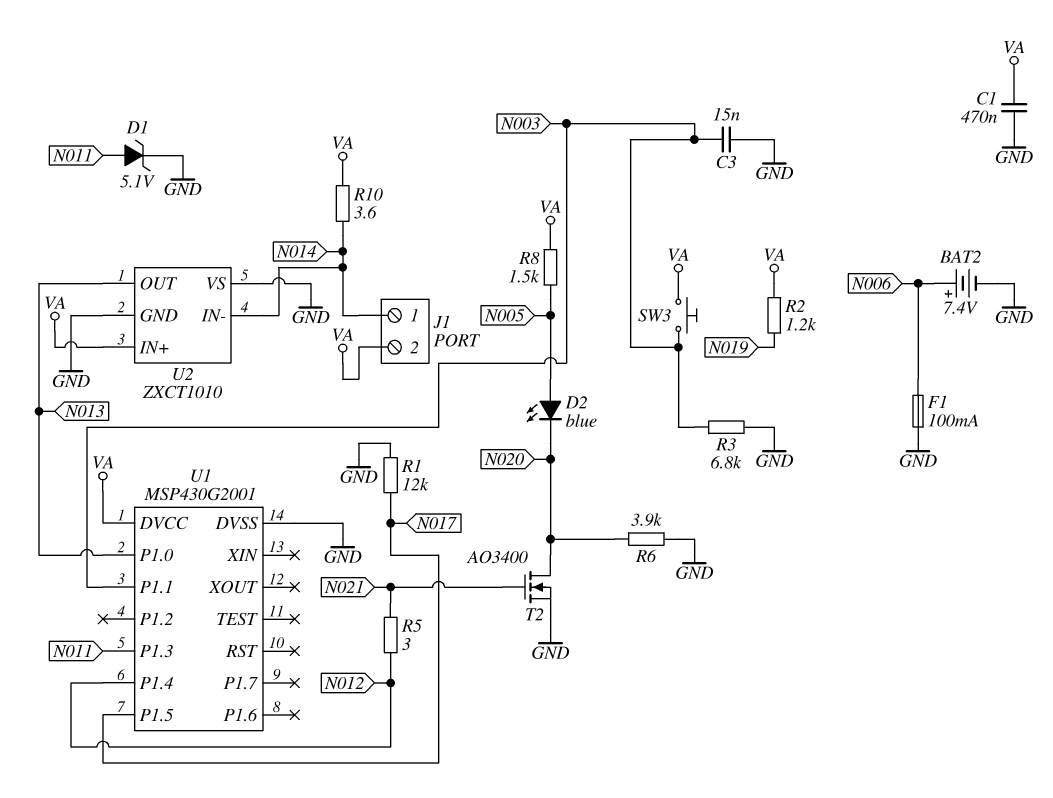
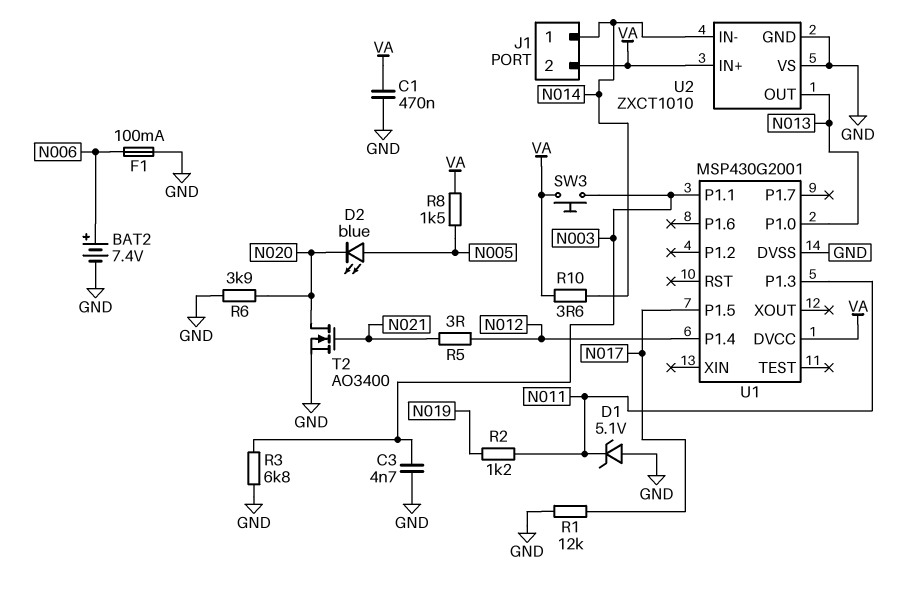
C3: 15nF (GND, N003) -> 4.7nF (GND, N003)
D1: zener 5.1V (A N011, K GND) -> zener 5.1V (A GND, K N011)
R2: 1.2k (N019, VA) -> 1.2k (N011, N019)

